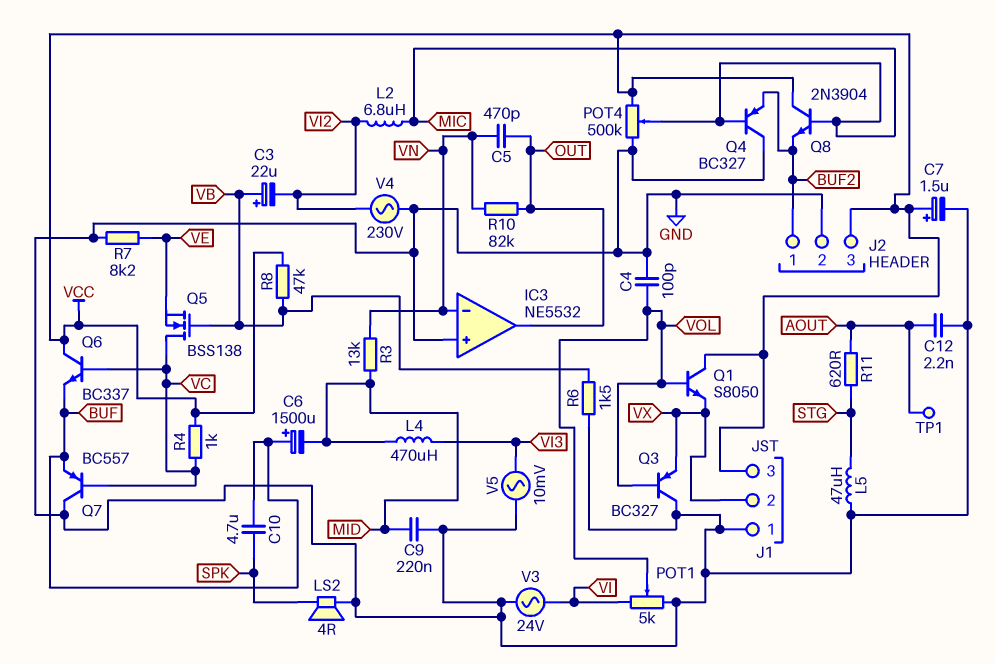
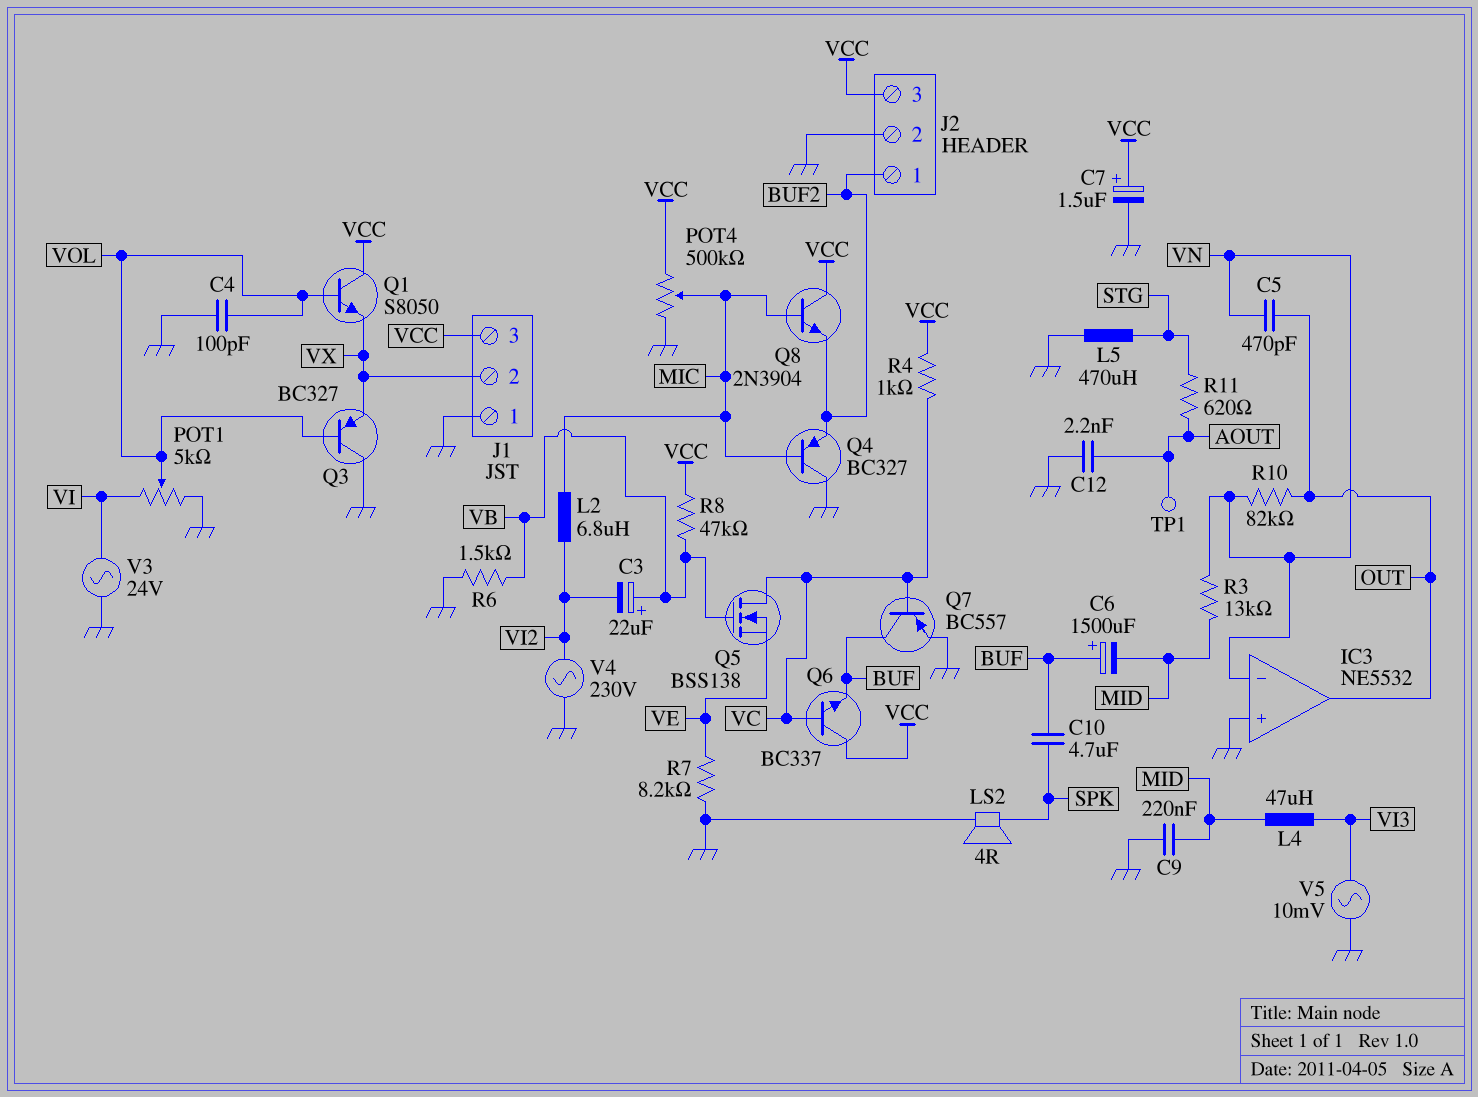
L4: 470uH (MID, VI3) -> 47uH (MID, VI3)
L5: 47uH (GND, STG) -> 470uH (GND, STG)
Q7: PNP BC557 (B VC, C GND, E BUF) -> PNP BC557 (B VC, C BUF, E GND)

